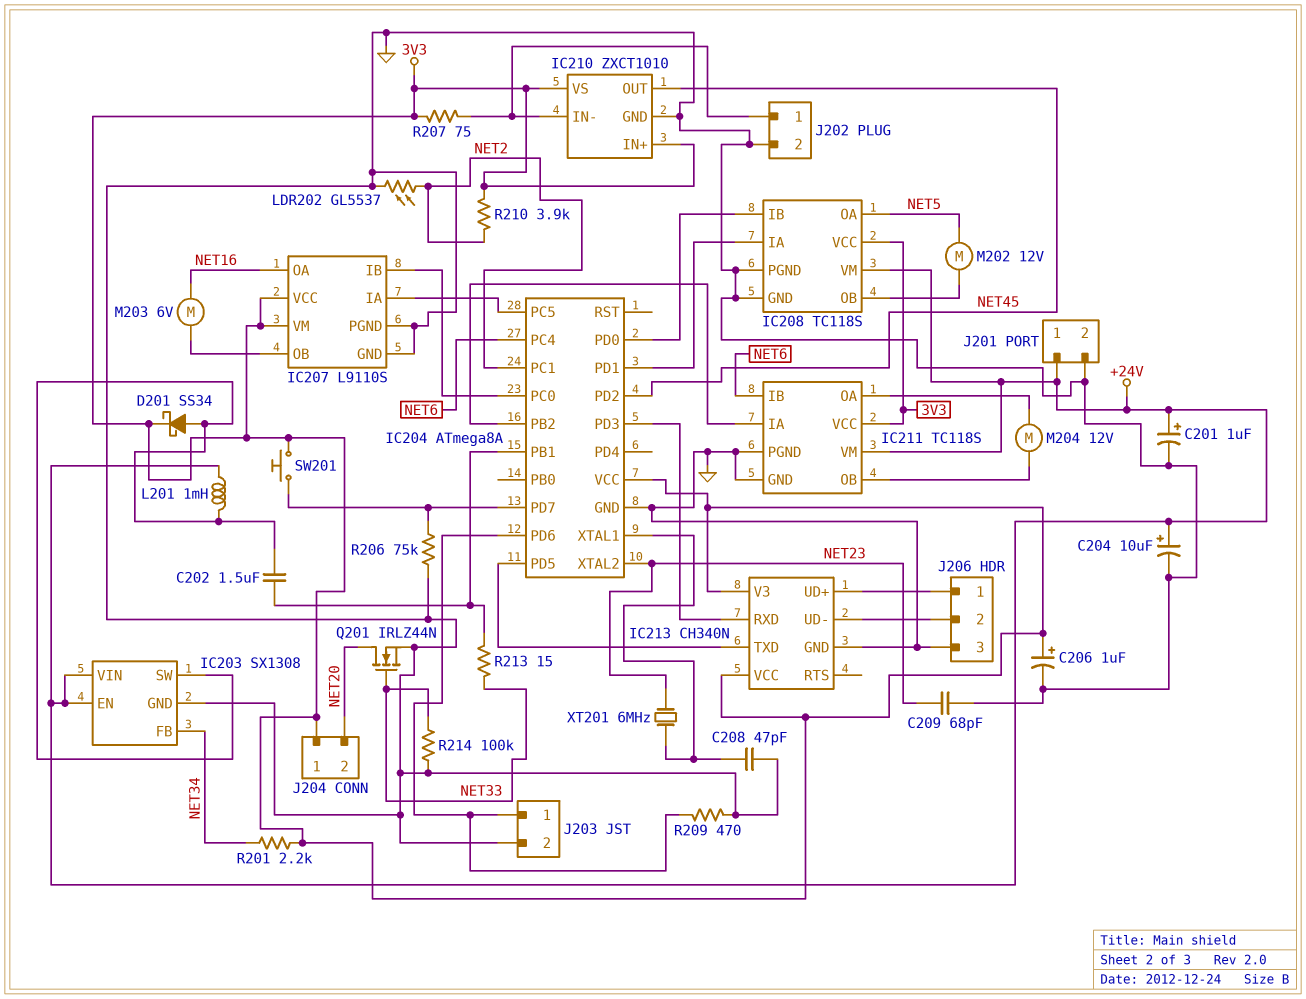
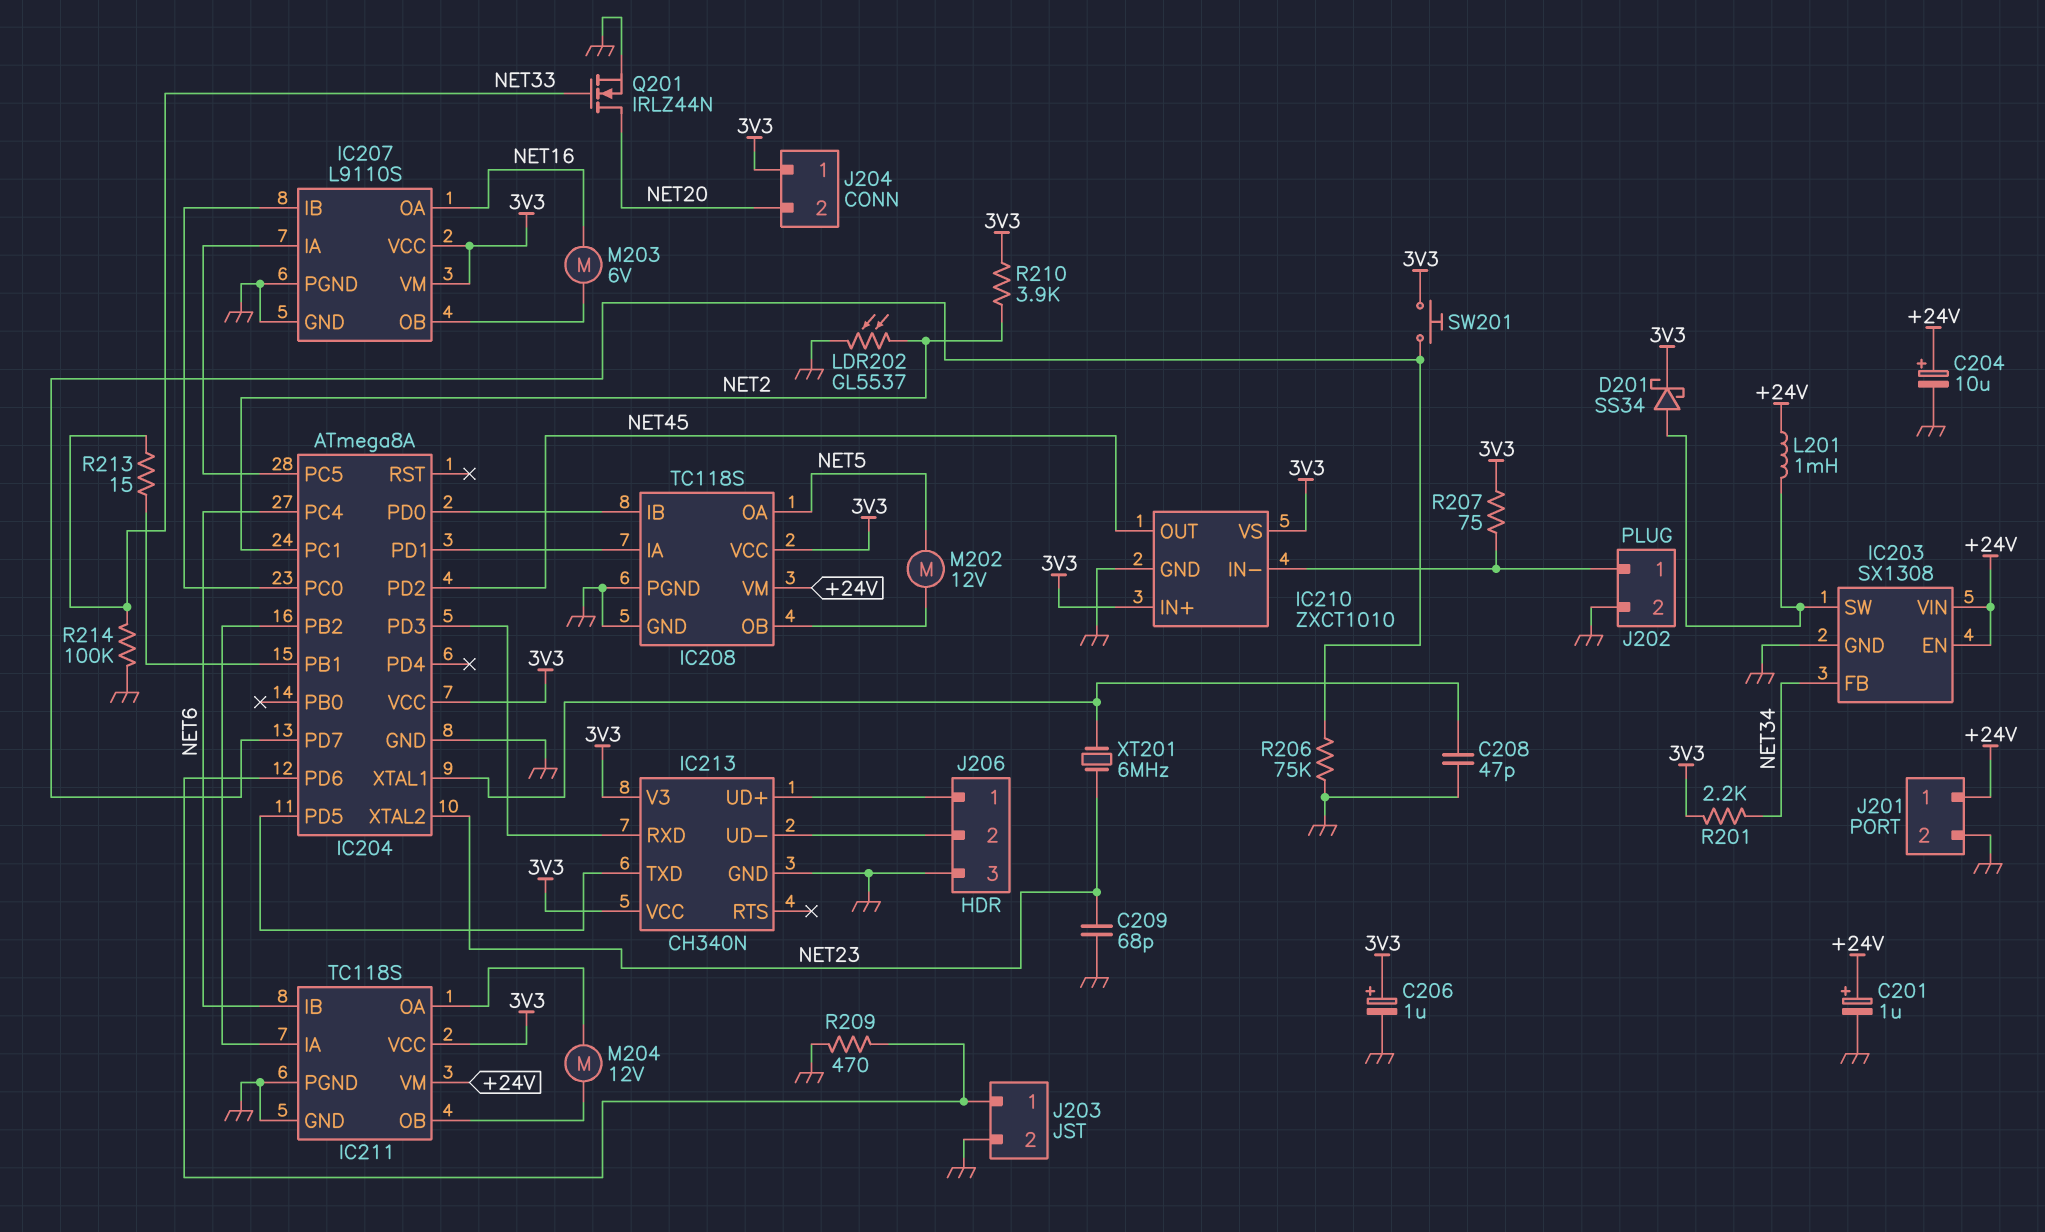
C202: 1.5uF (IC203/SW, IC204/PB1) -> none

